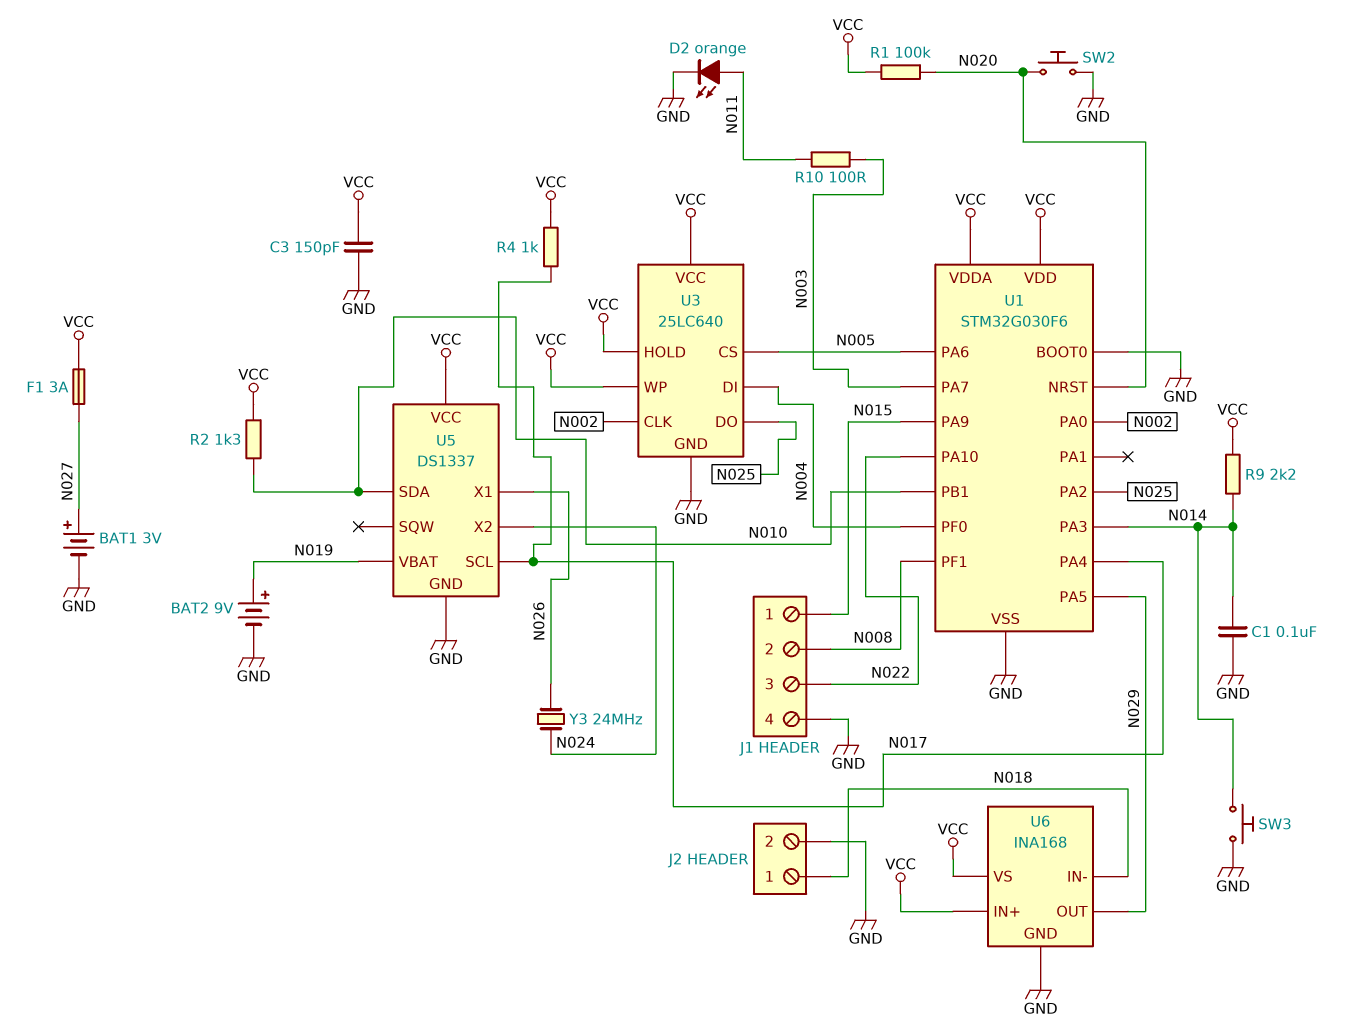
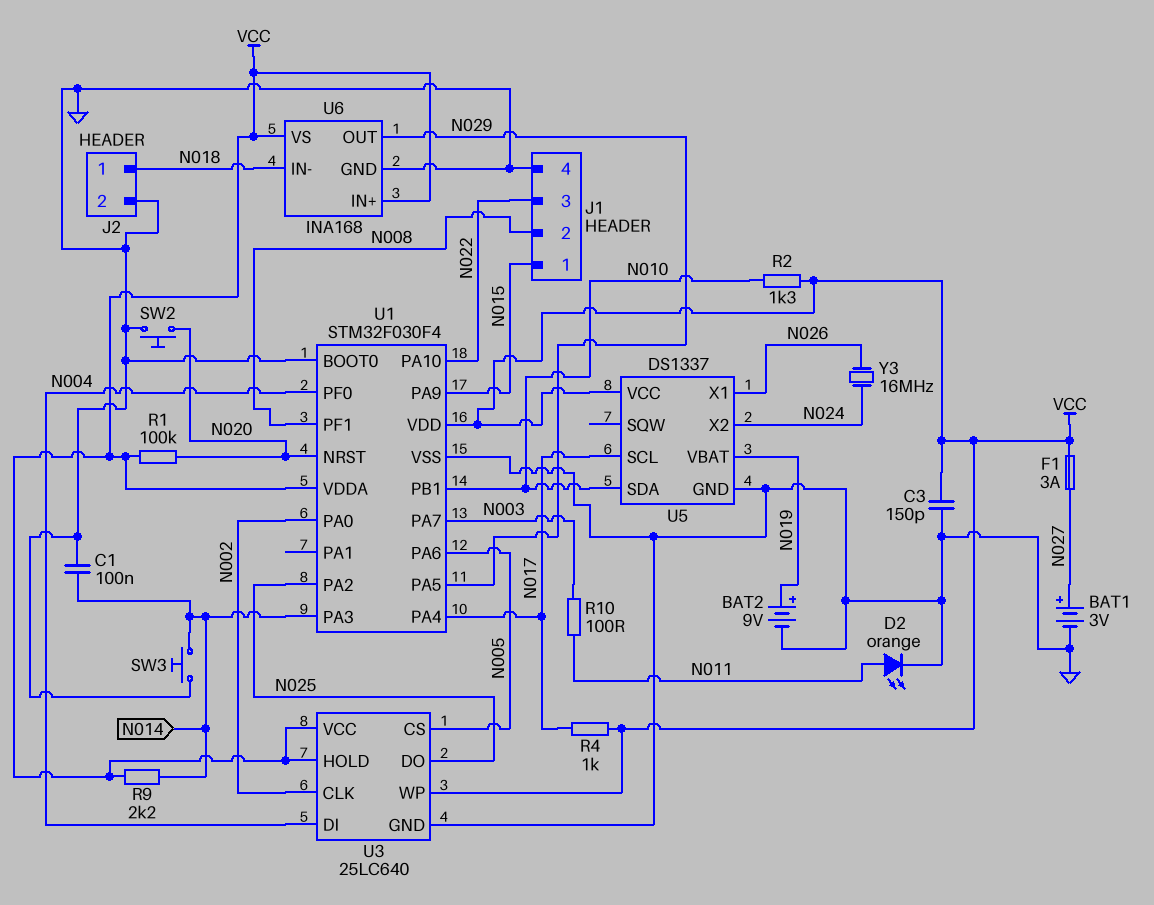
U1: STM32G030F6 -> STM32F030F4
Y3: 24MHz (N024, N026) -> 16MHz (N024, N026)

